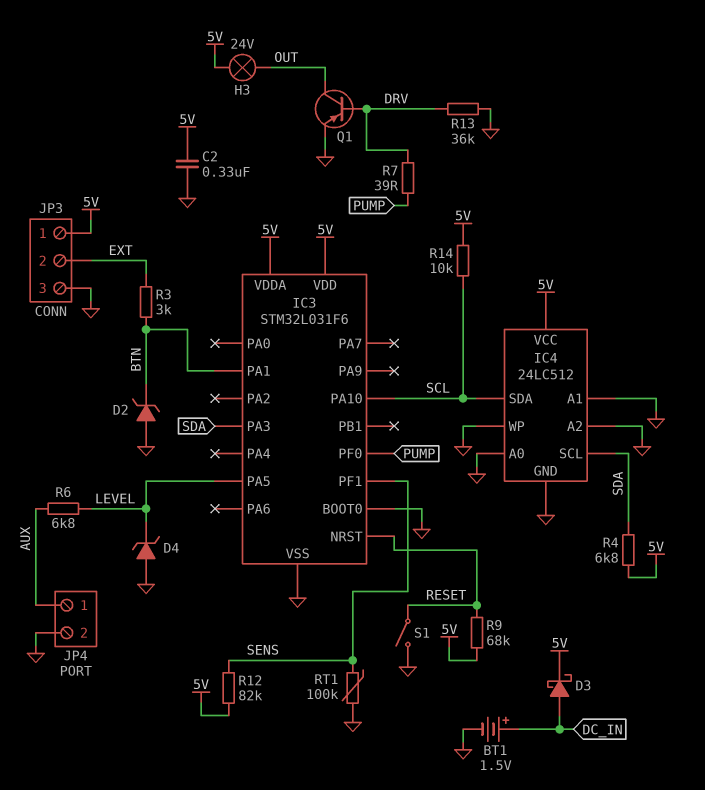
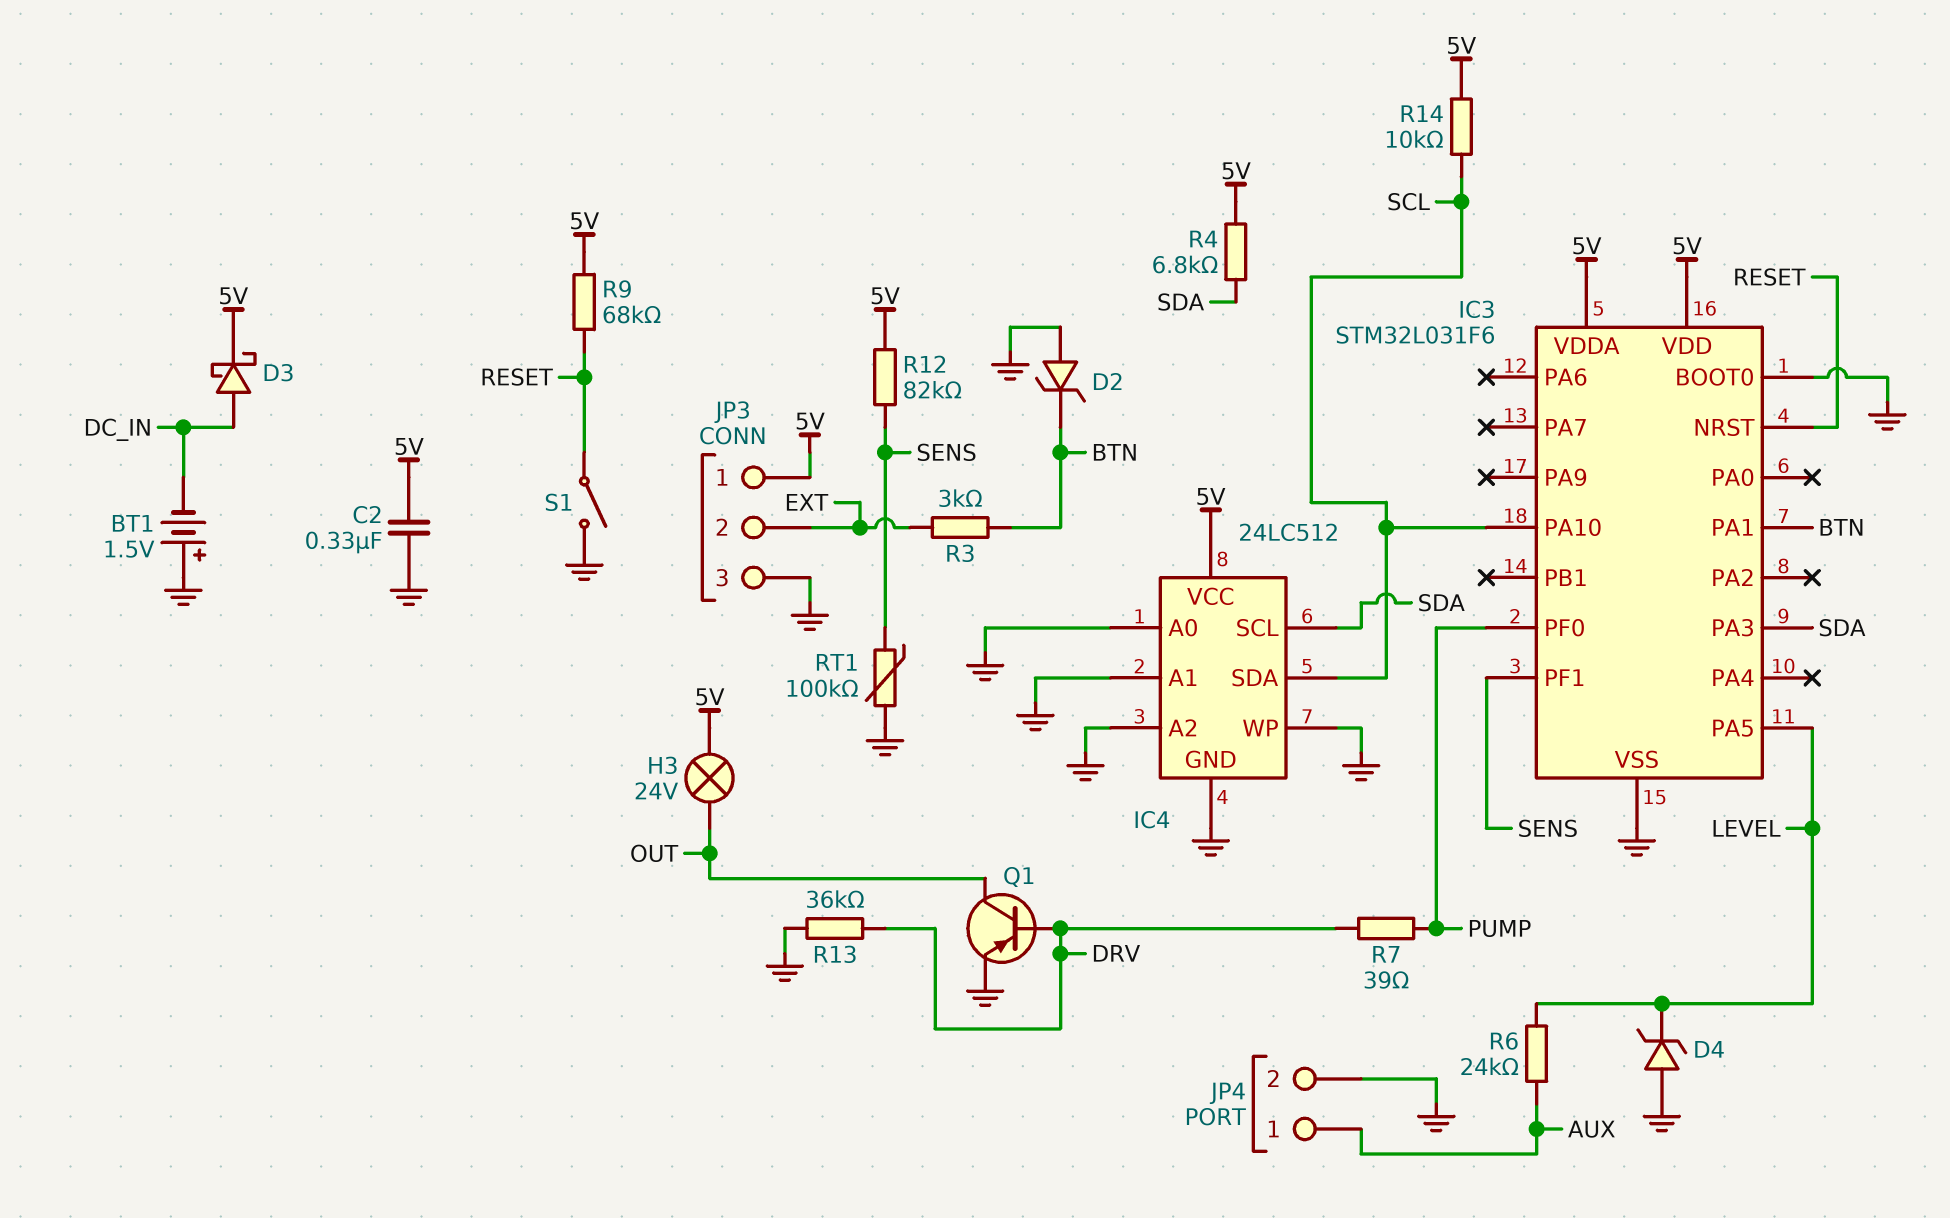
BT1: 1.5V (plus DC_IN, minus GND) -> 1.5V (plus GND, minus DC_IN)
R6: 6.8k (AUX, LEVEL) -> 24k (AUX, LEVEL)

